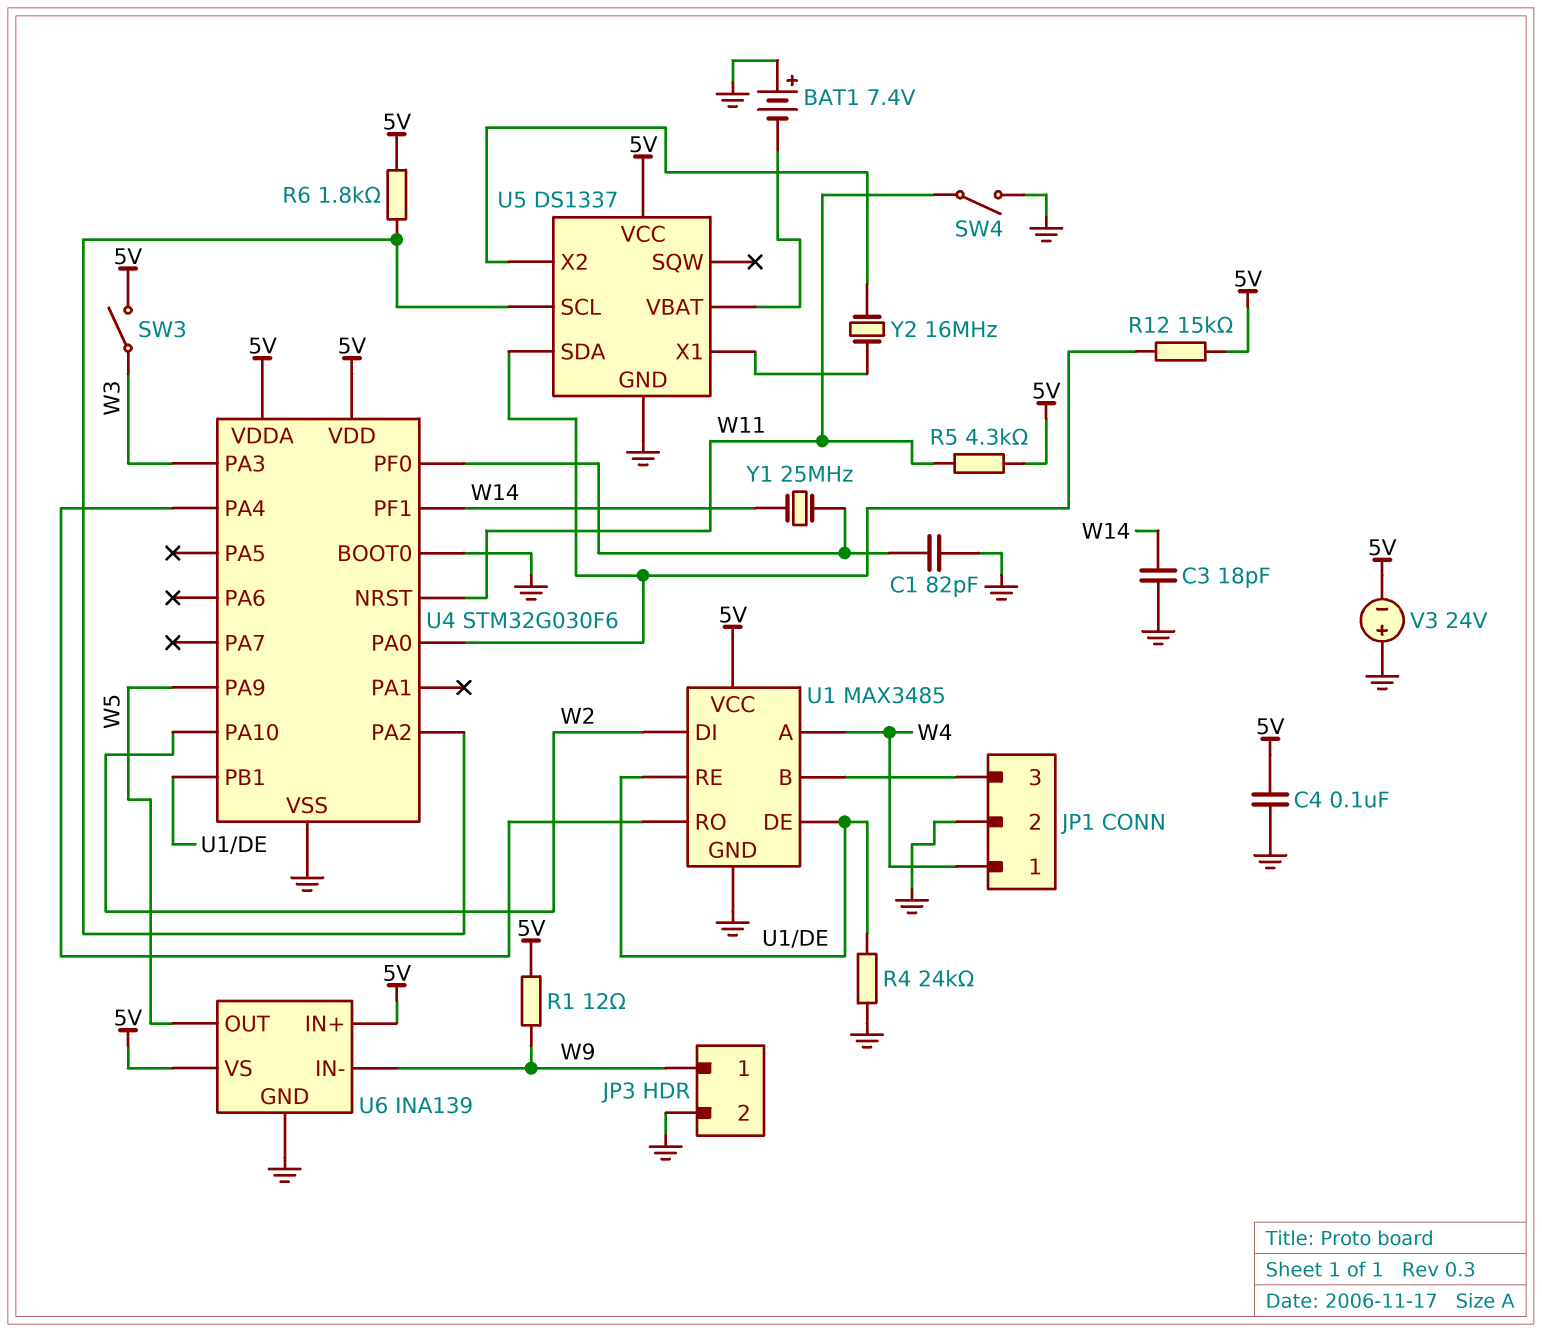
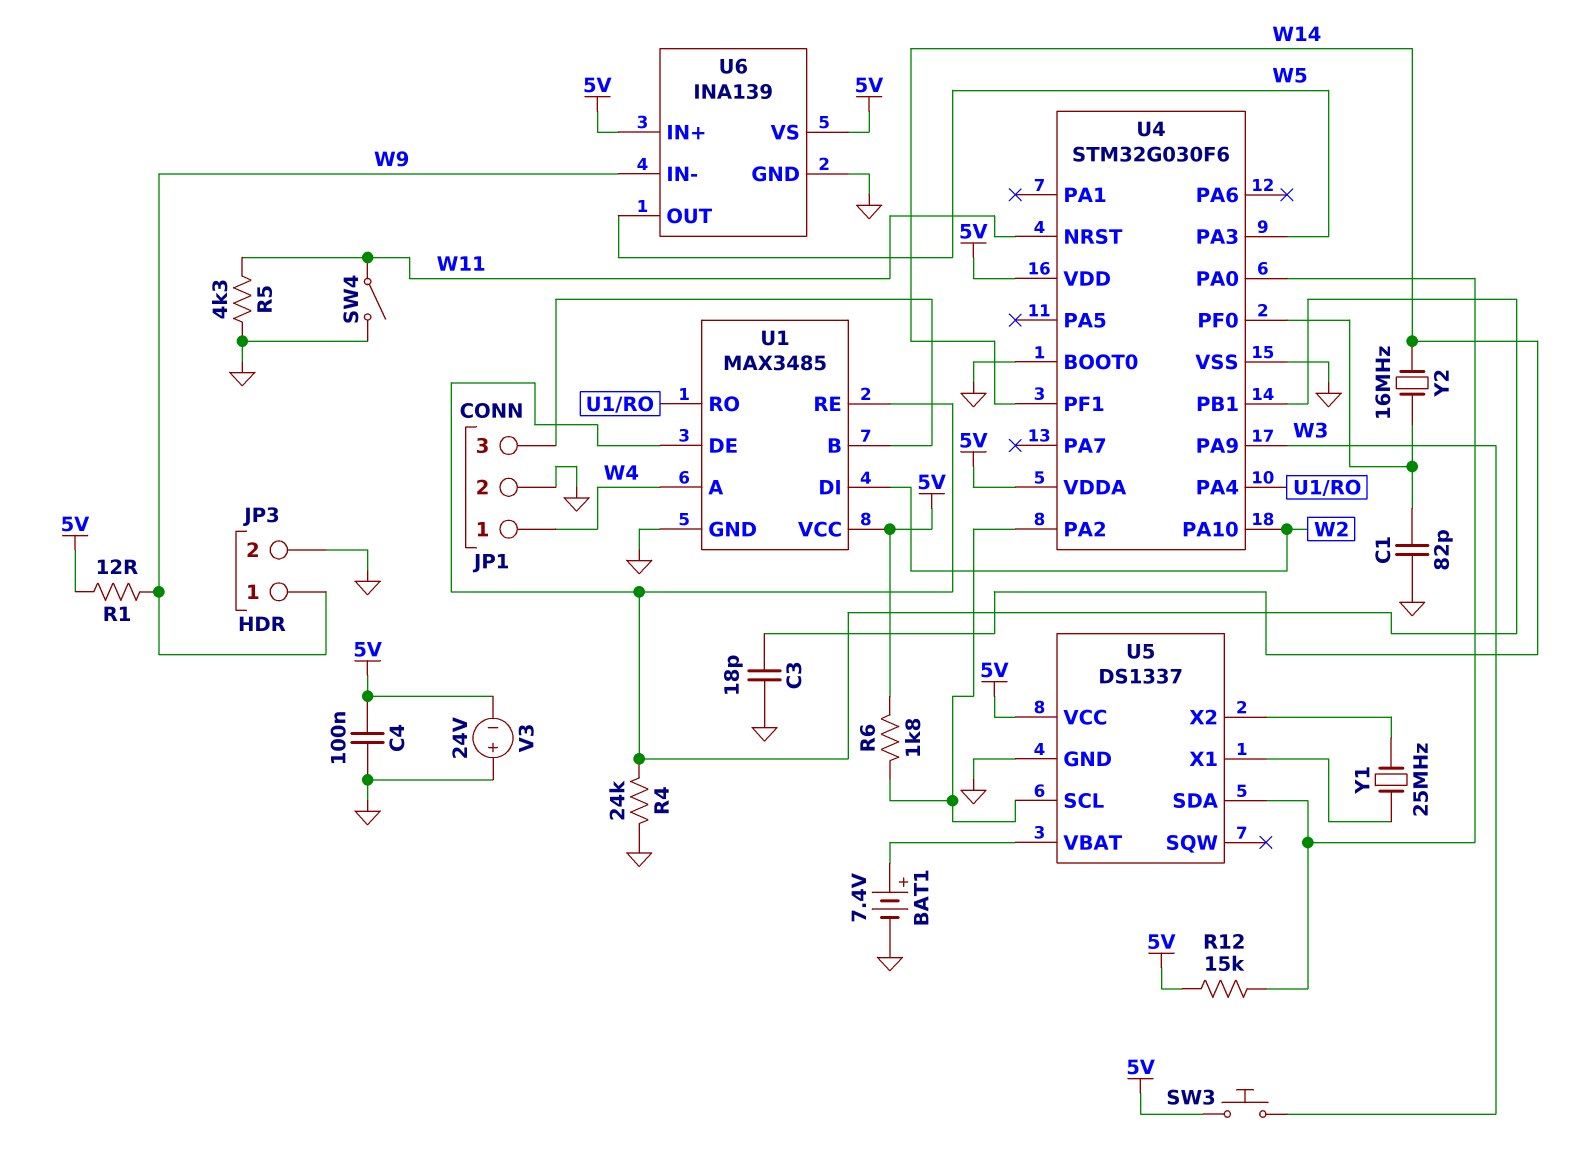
BAT1: 7.4V (plus GND, minus U5/VBAT) -> 7.4V (plus U5/VBAT, minus GND)
R5: 4.3k (5V, W11) -> 4.3k (GND, W11)
SW3: switch (5V, W3) -> button (5V, W3)
U4 pin PA3: W3 -> W5
U4 pin PA9: W5 -> W3
Y1: 25MHz (U4/PF0, W14) -> 25MHz (U5/X1, U5/X2)
Y2: 16MHz (U5/X1, U5/X2) -> 16MHz (U4/PF0, W14)

